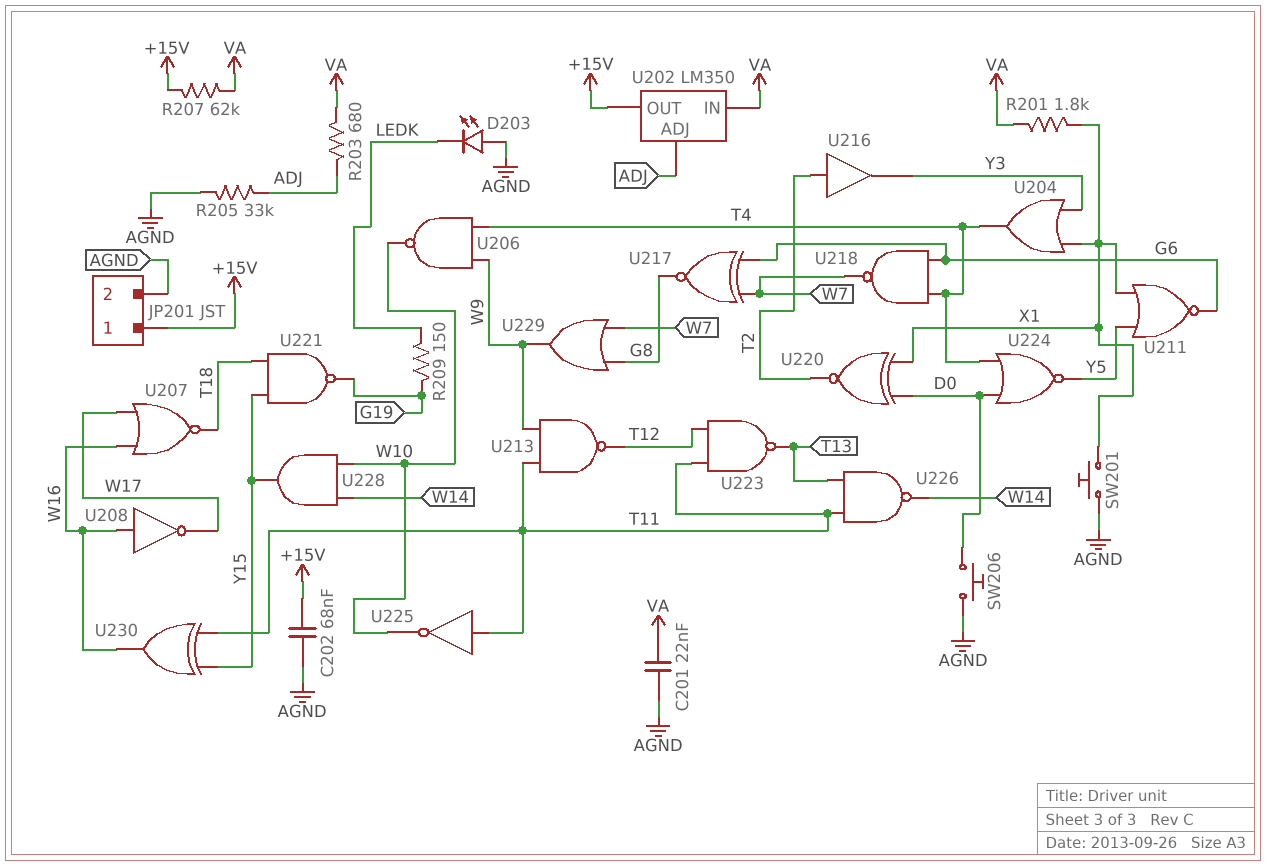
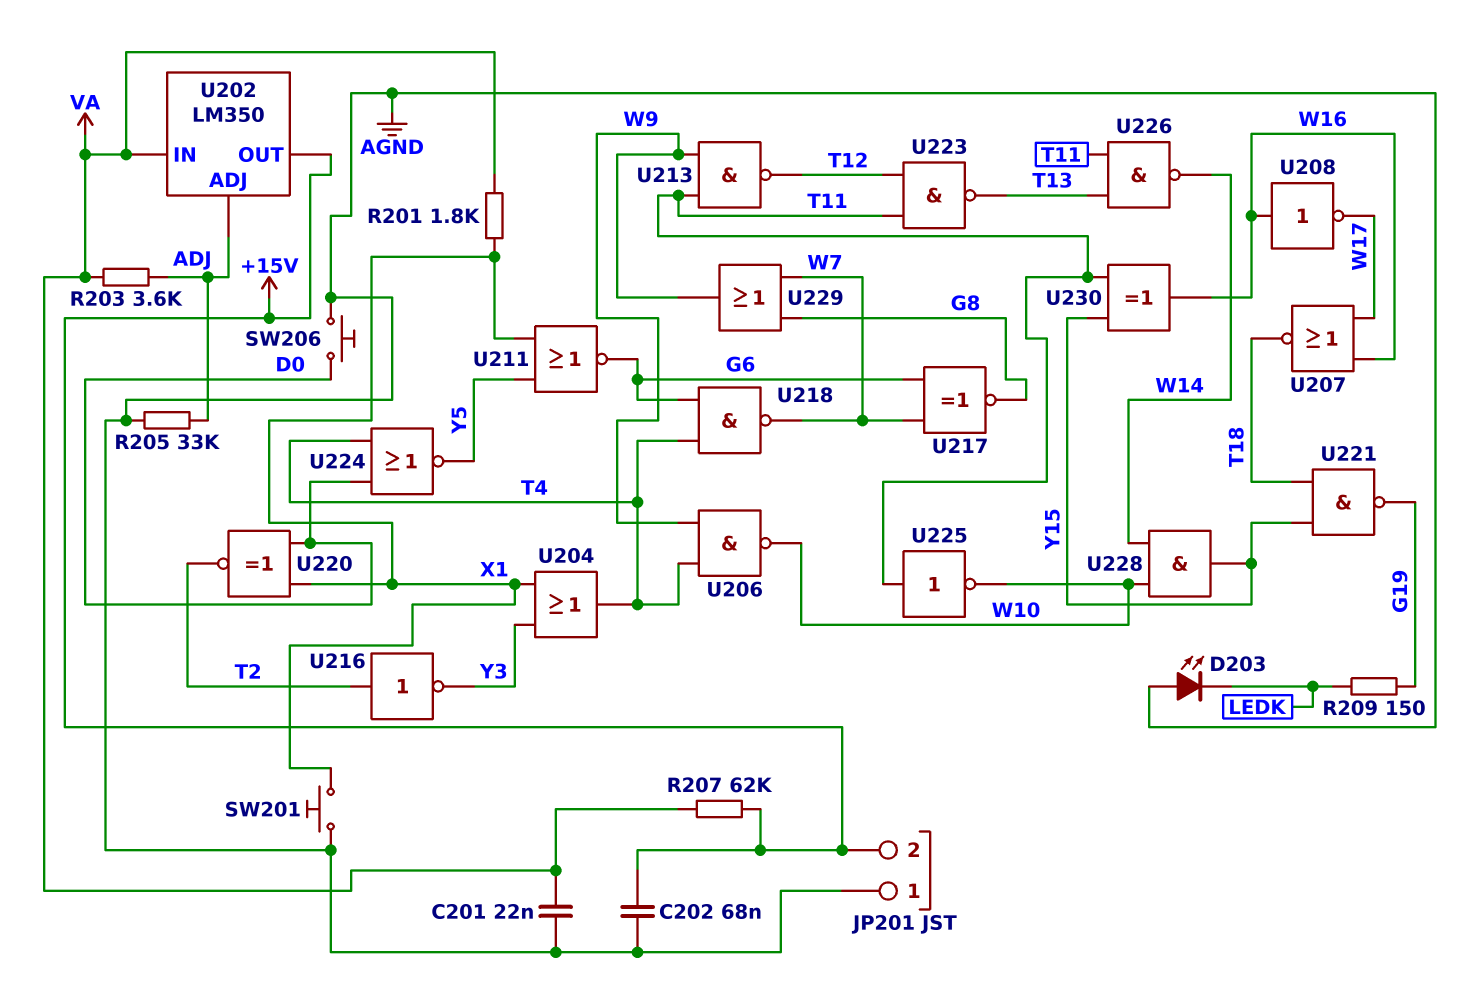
JP201 pin 1: +15V -> AGND
JP201 pin 2: AGND -> +15V
R203: 680 (ADJ, VA) -> 3.6k (ADJ, VA)
U216: buffer (in T2, out Y3) -> NOT (in T2, out Y3)

